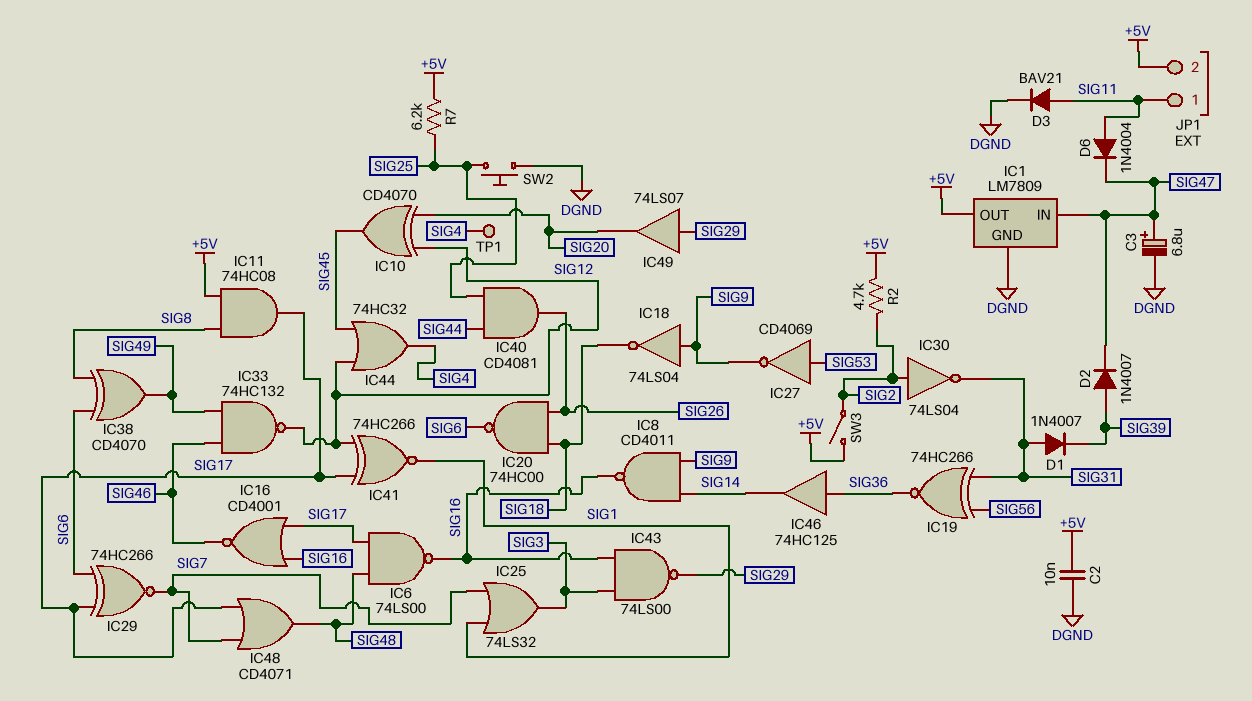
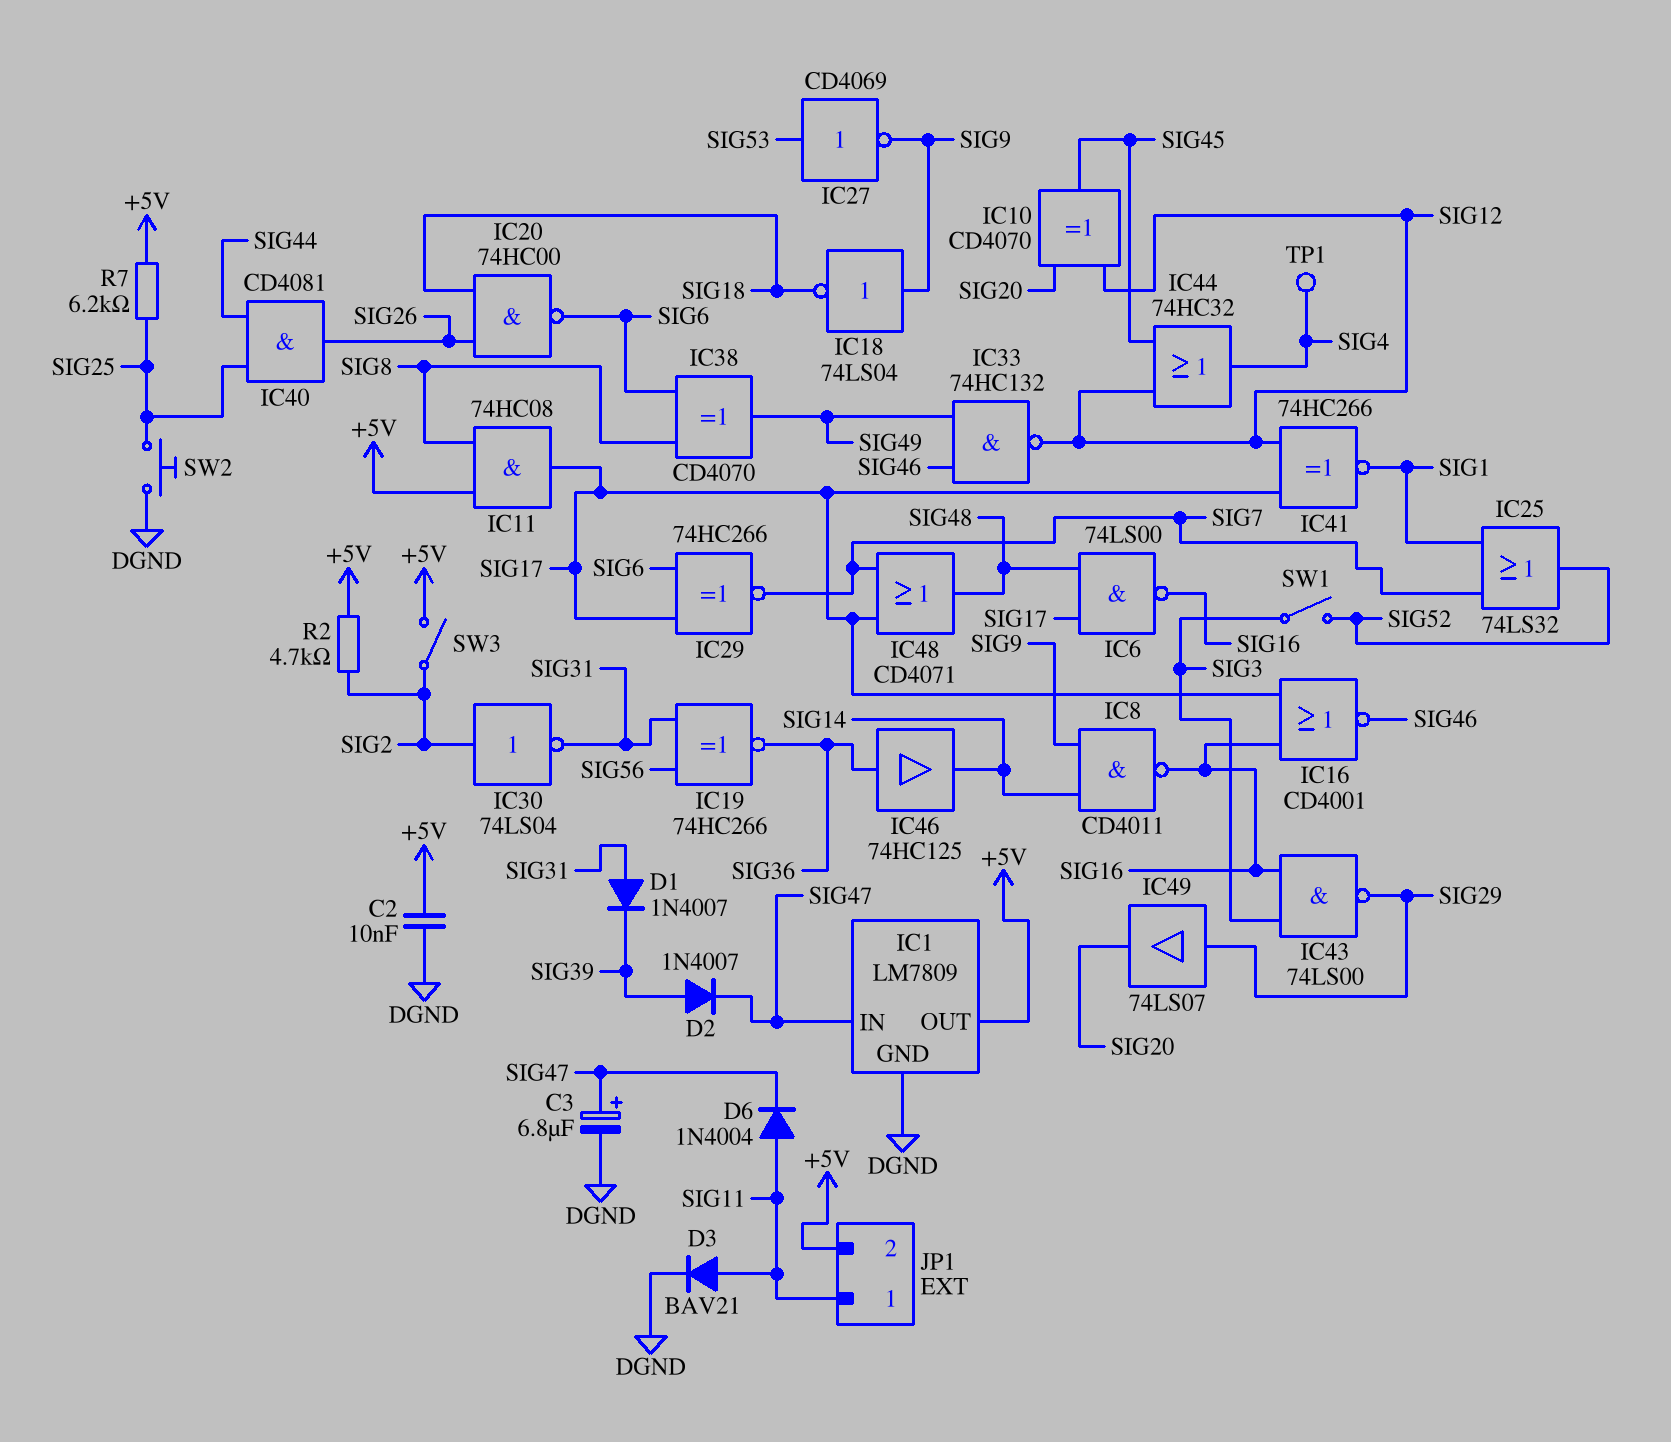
IC25: OR 74LS32 (in SIG1, in SIG7, out SIG3) -> OR 74LS32 (in SIG1, in SIG7, out SIG52)
SW1: none -> switch (SIG3, SIG52)

